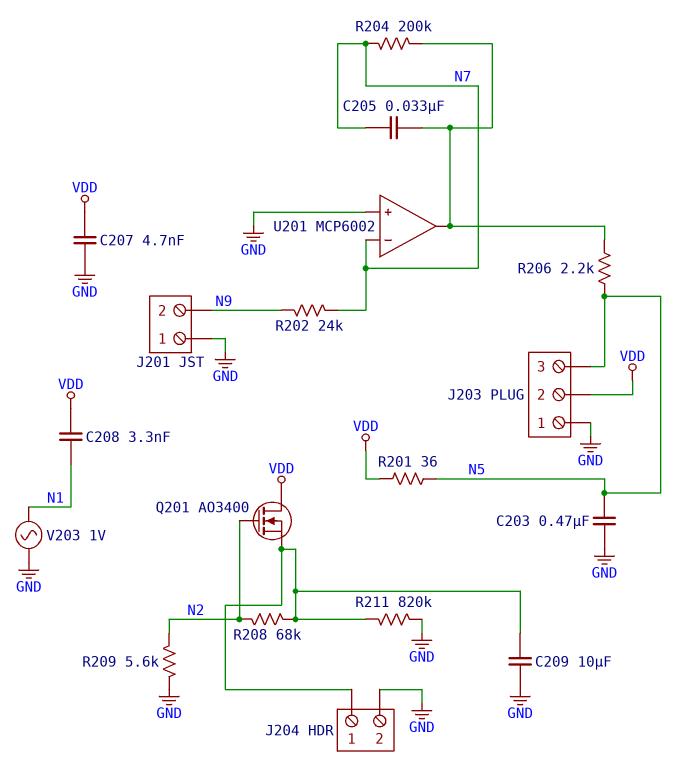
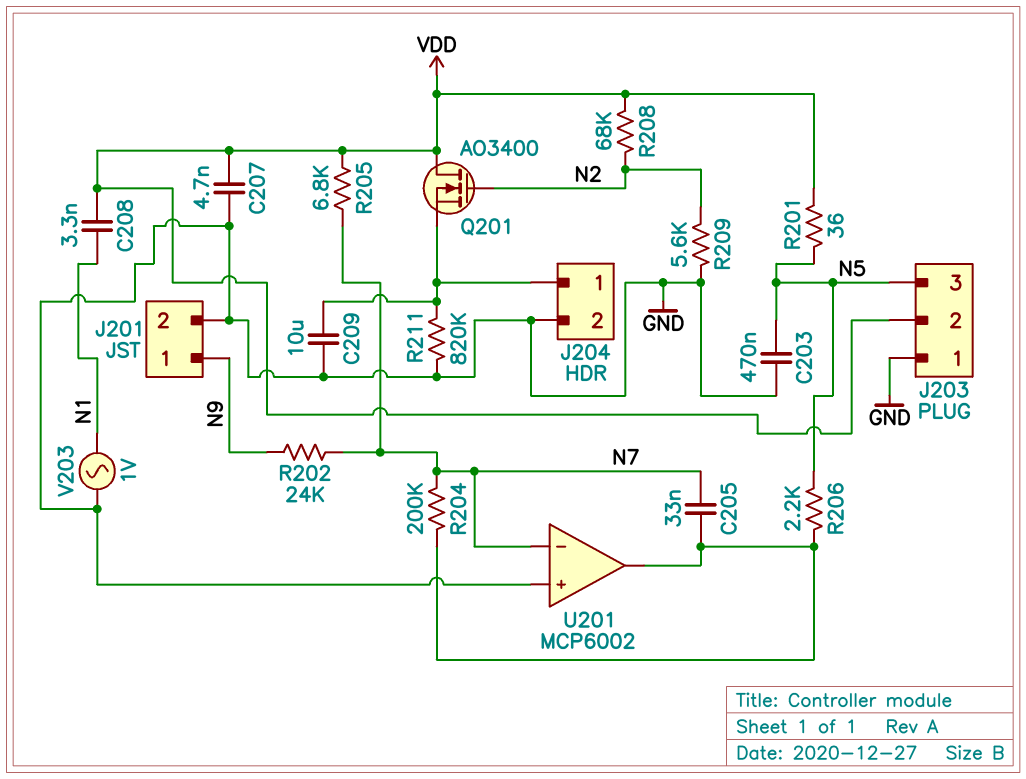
J201 pin 1: GND -> N9
J201 pin 2: N9 -> GND
R205: none -> 6.8k (N7, VDD)
R208: 68k (J204/1, N2) -> 68k (N2, VDD)

